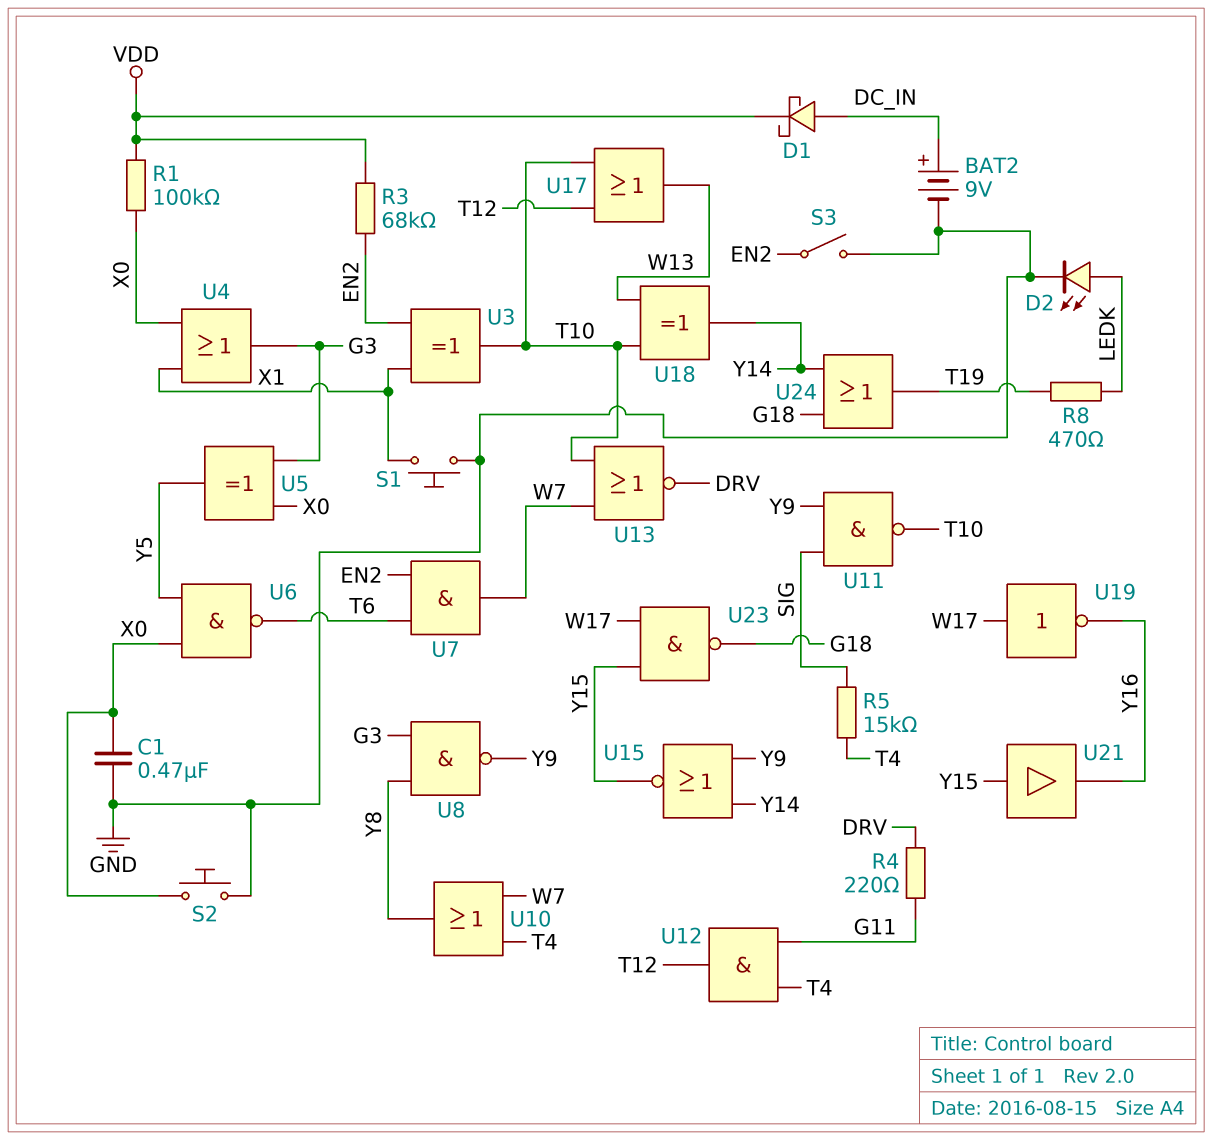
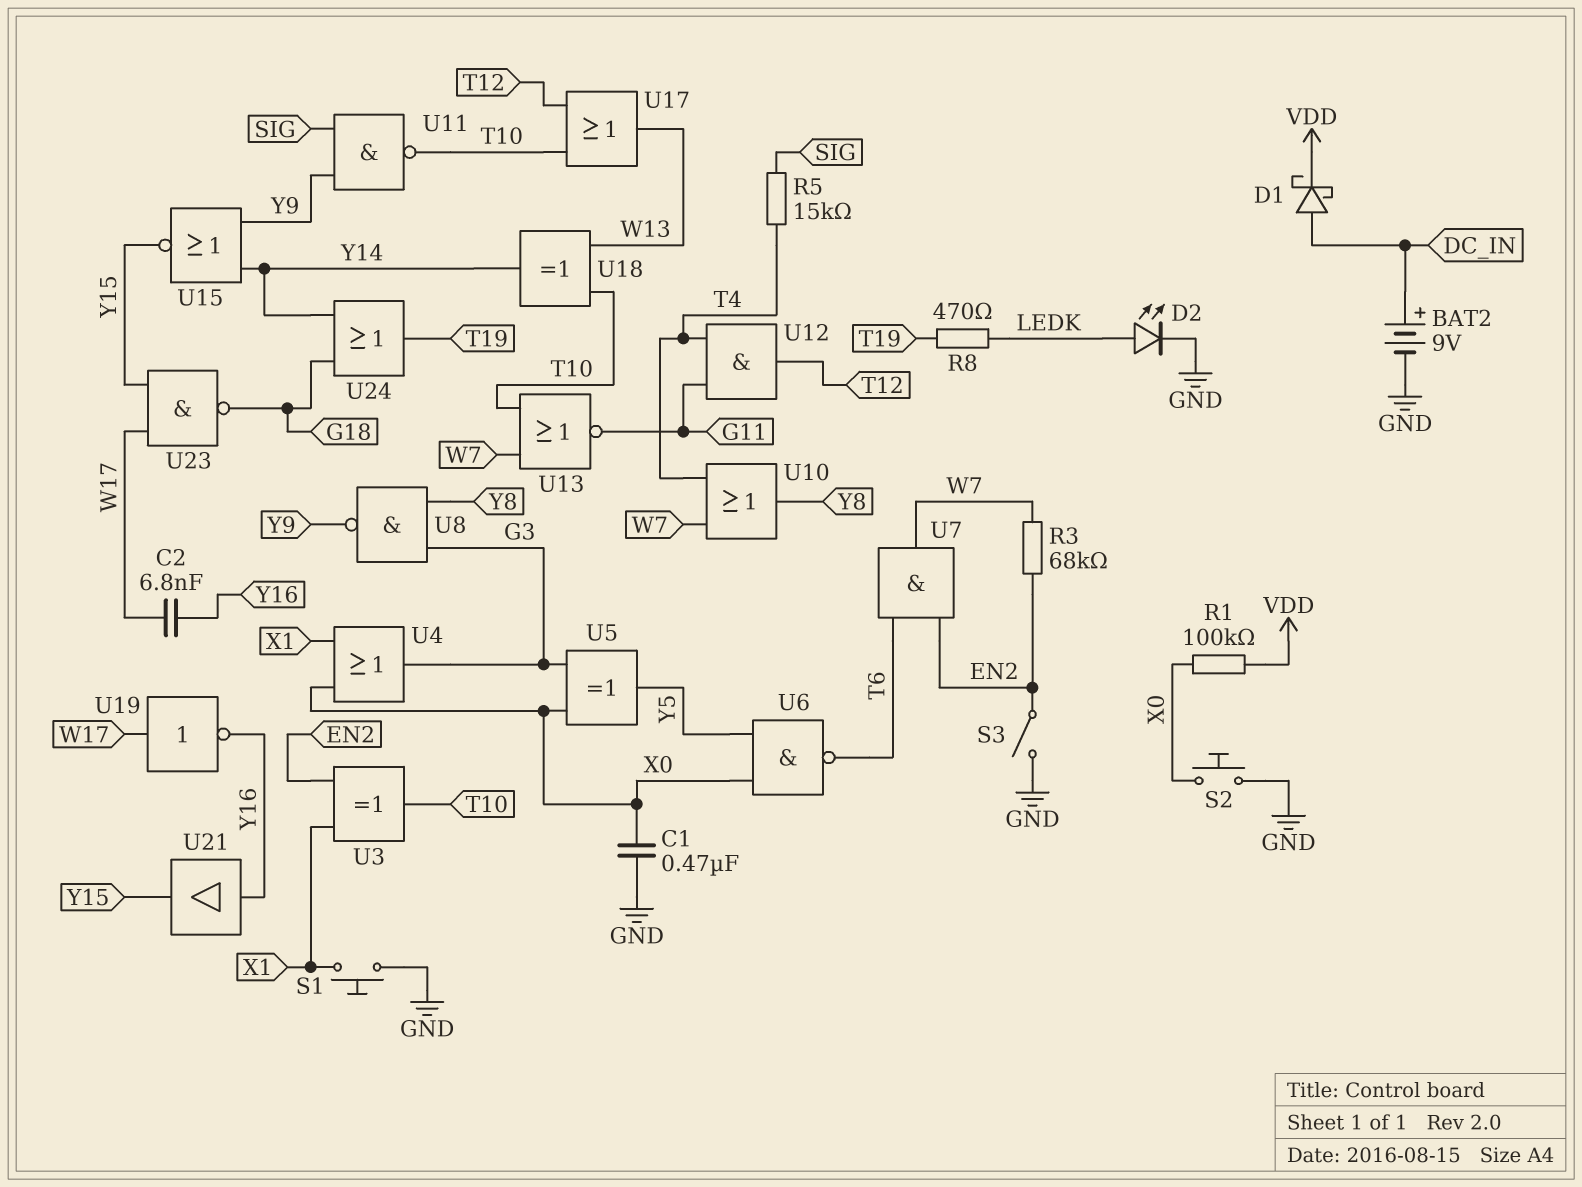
C2: none -> 6.8nF (W17, Y16)
R3: 68k (EN2, VDD) -> 68k (EN2, W7)
R4: 220 (DRV, G11) -> none
U13: NOR (in T10, in W7, out DRV) -> NOR (in T10, in W7, out G11)
U21: buffer (in Y15, out Y16) -> buffer (in Y16, out Y15)

